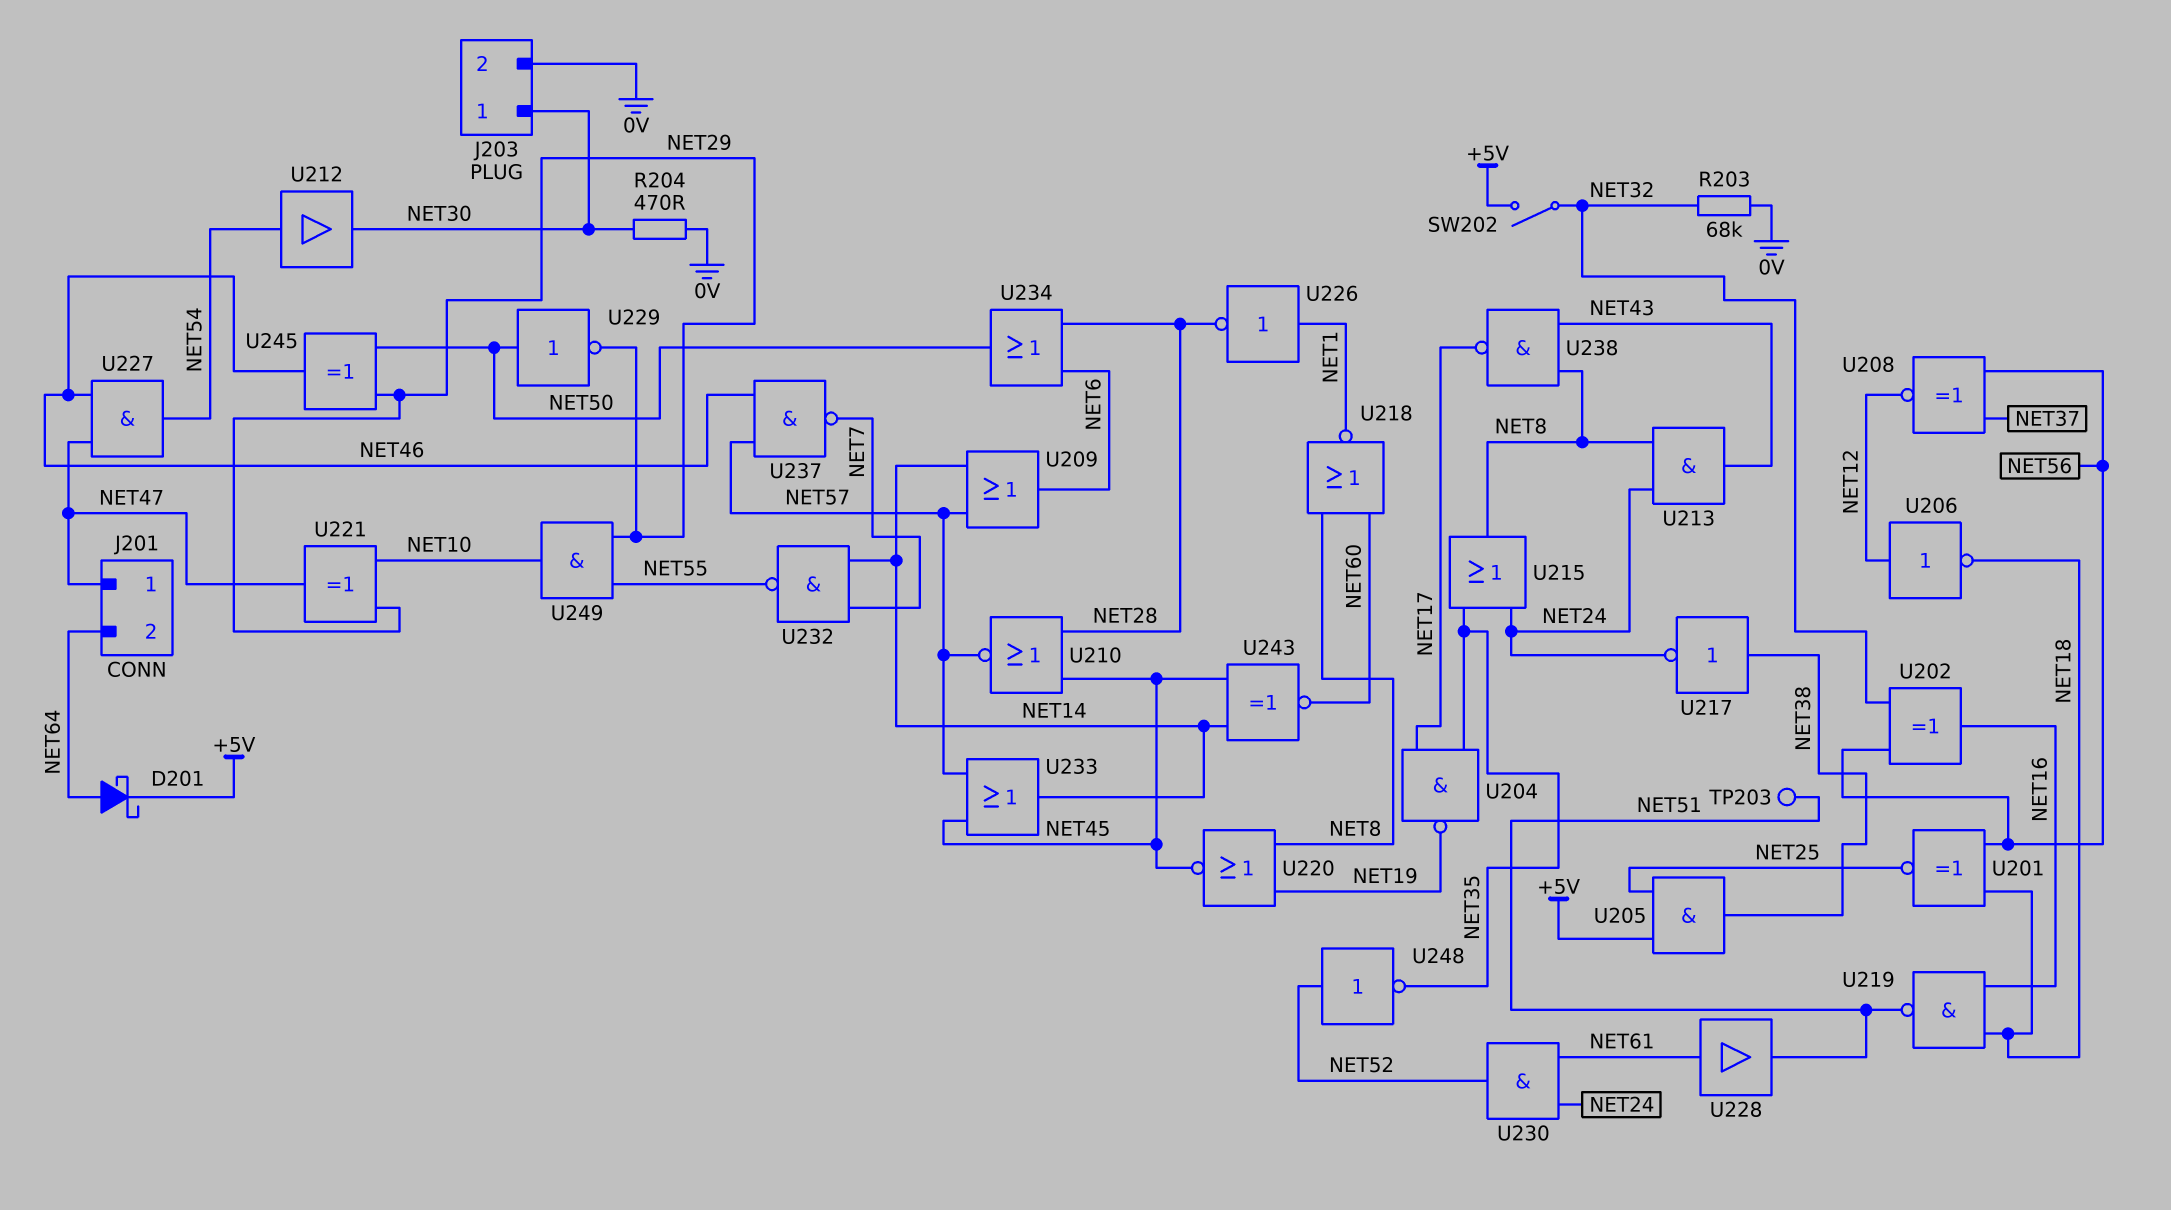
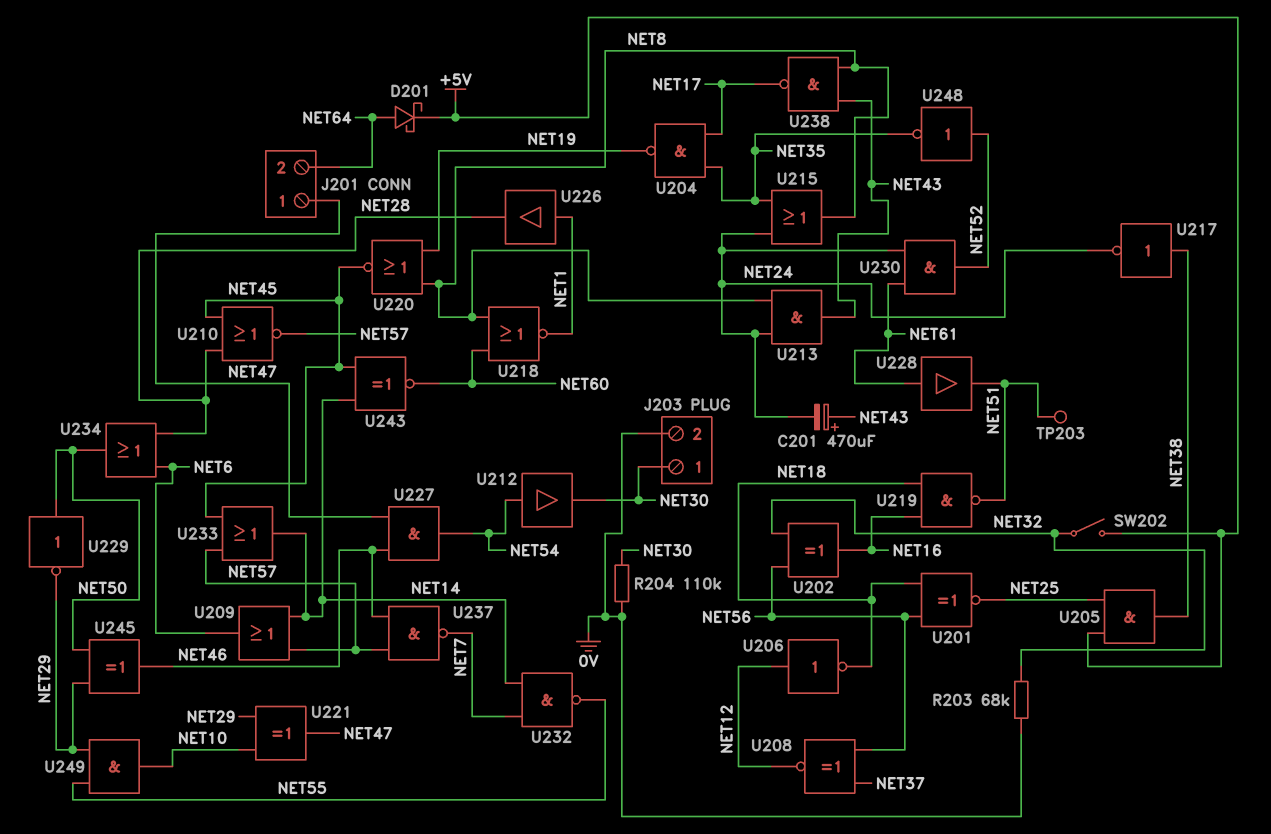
C201: none -> 470uF (plus NET43, minus NET24)
R204: 470 (0V, NET30) -> 110k (0V, NET30)
U226: NOT (in NET1, out NET28) -> buffer (in NET1, out NET28)

